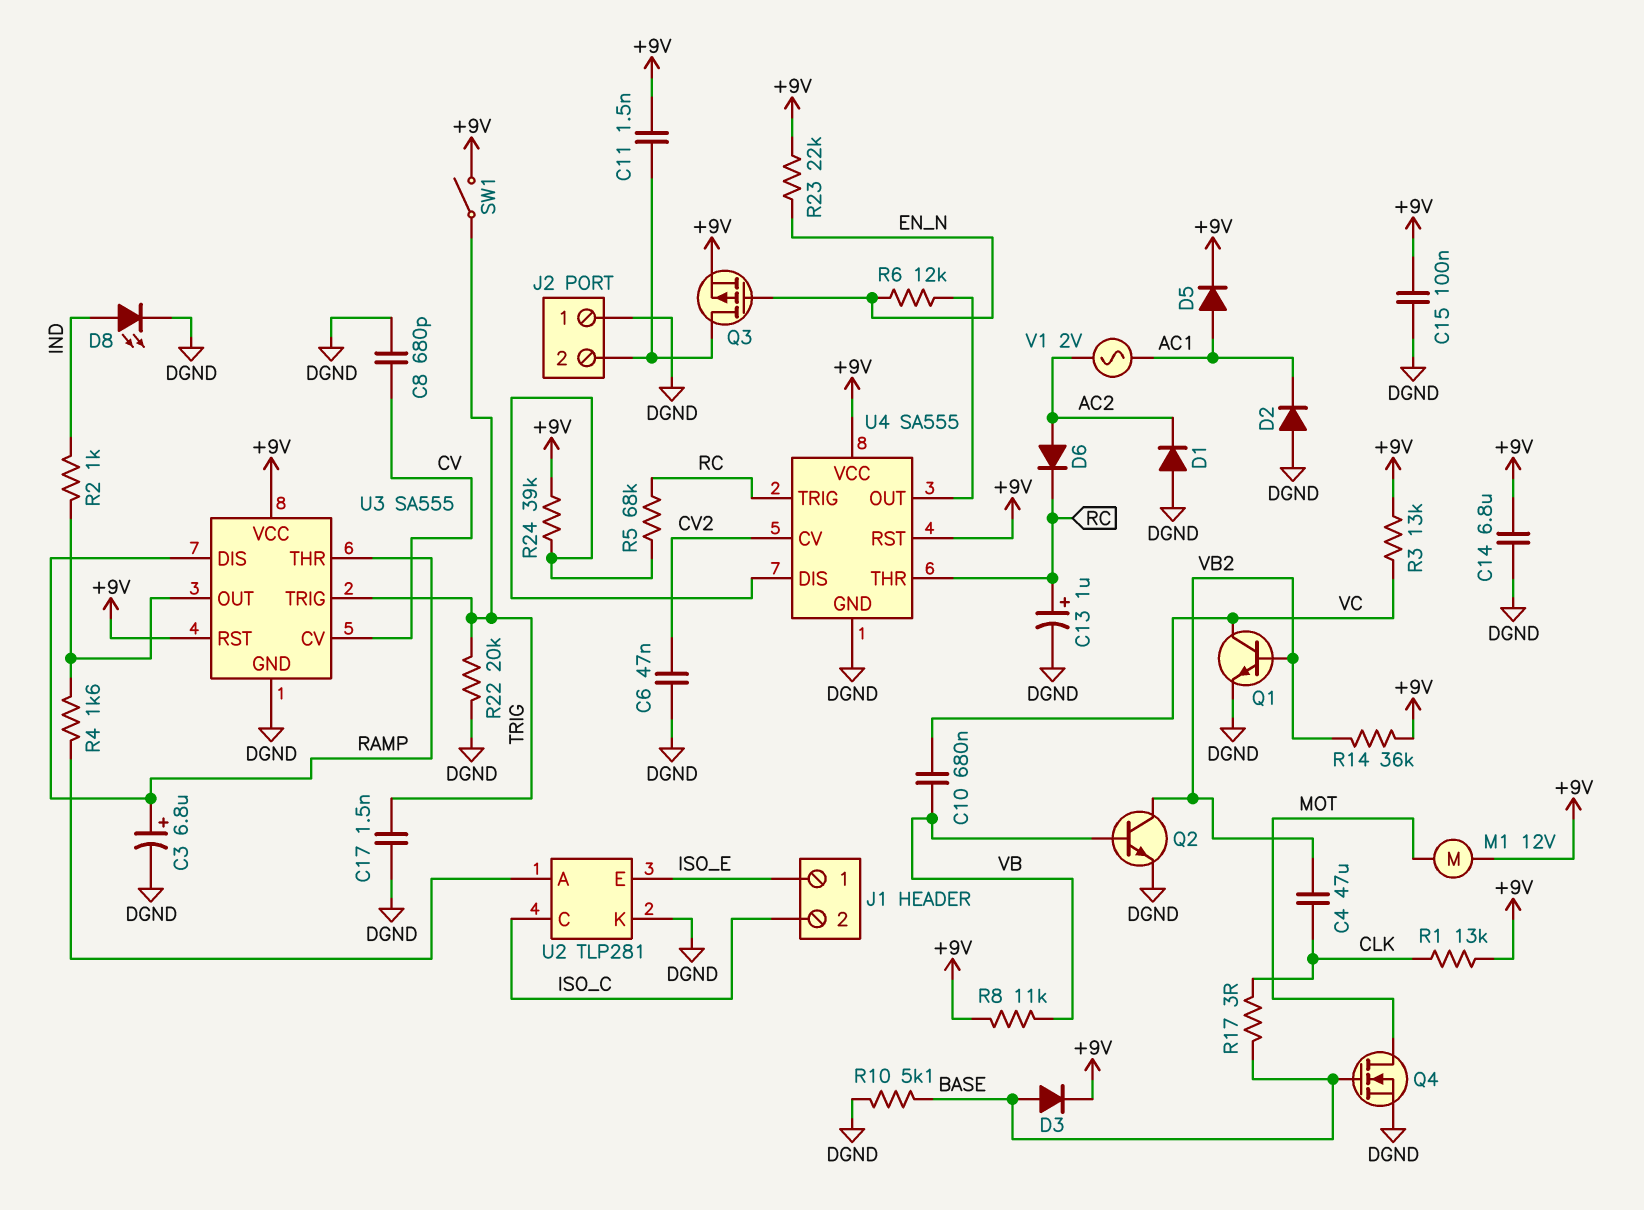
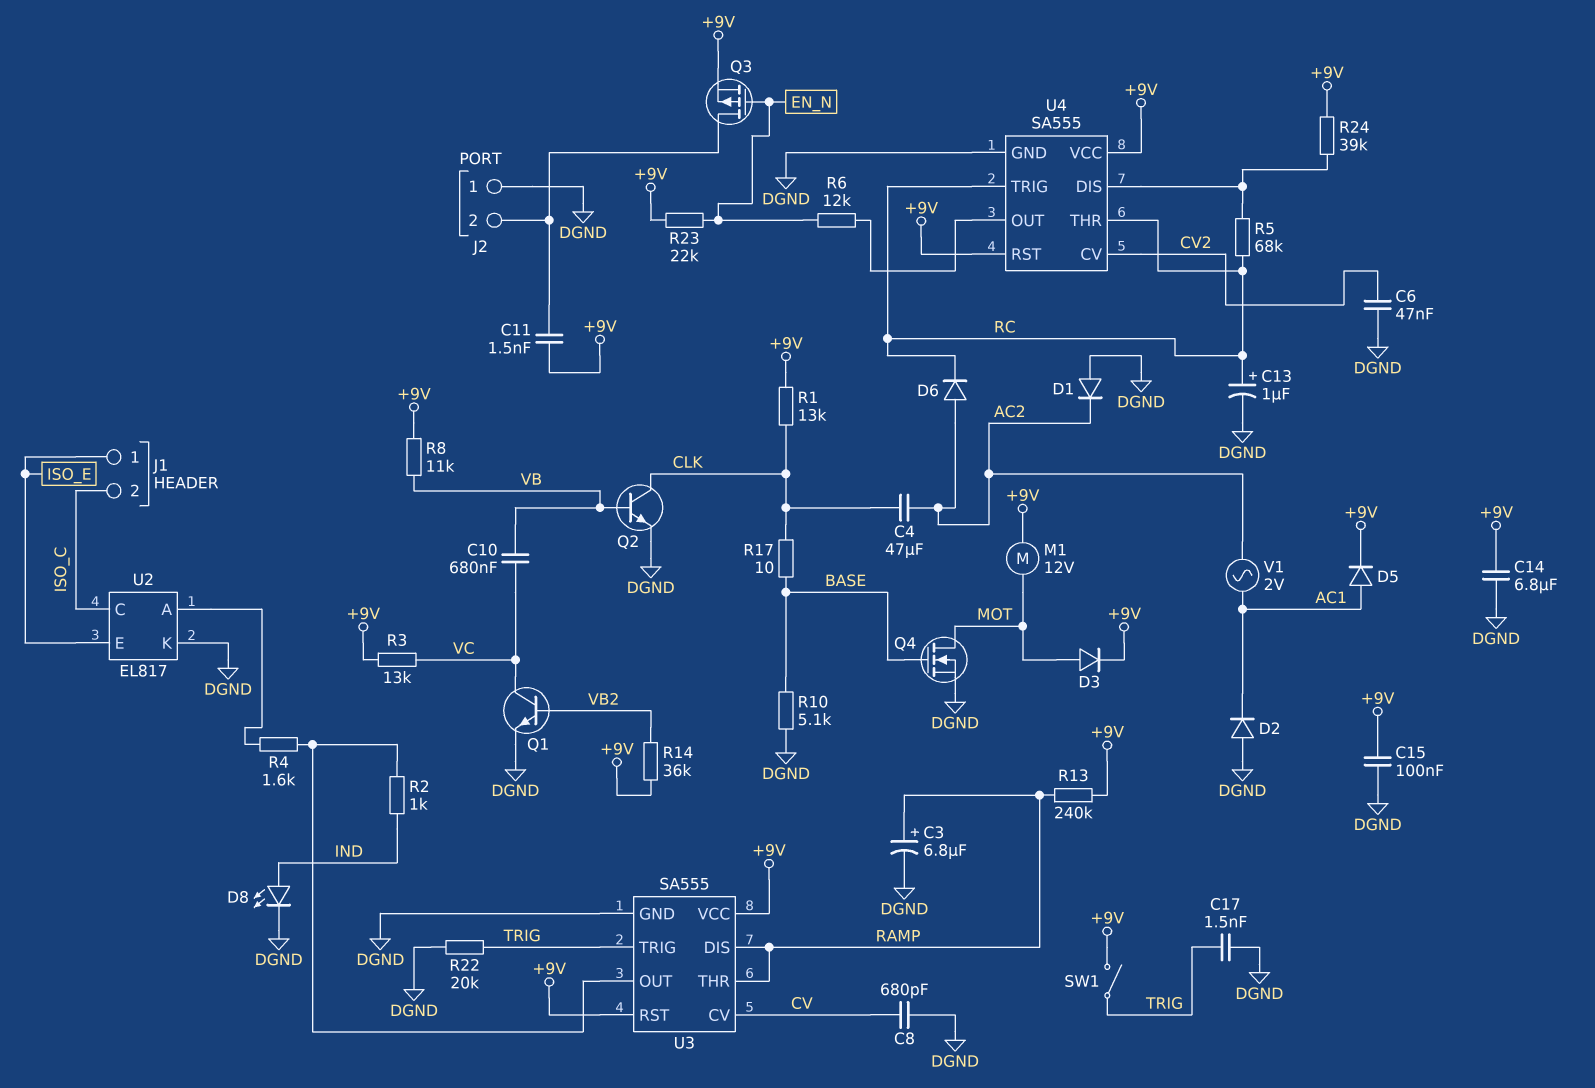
C4: 47uF (CLK, VB2) -> 47uF (AC2, CLK)
D3: diode (A BASE, K +9V) -> diode (A MOT, K +9V)
Q2: NPN (B VB, C VB2, E DGND) -> NPN (B VB, C CLK, E DGND)
R13: none -> 240k (+9V, RAMP)
R17: 3 (BASE, CLK) -> 10 (BASE, CLK)
U2: TLP281 -> EL817

